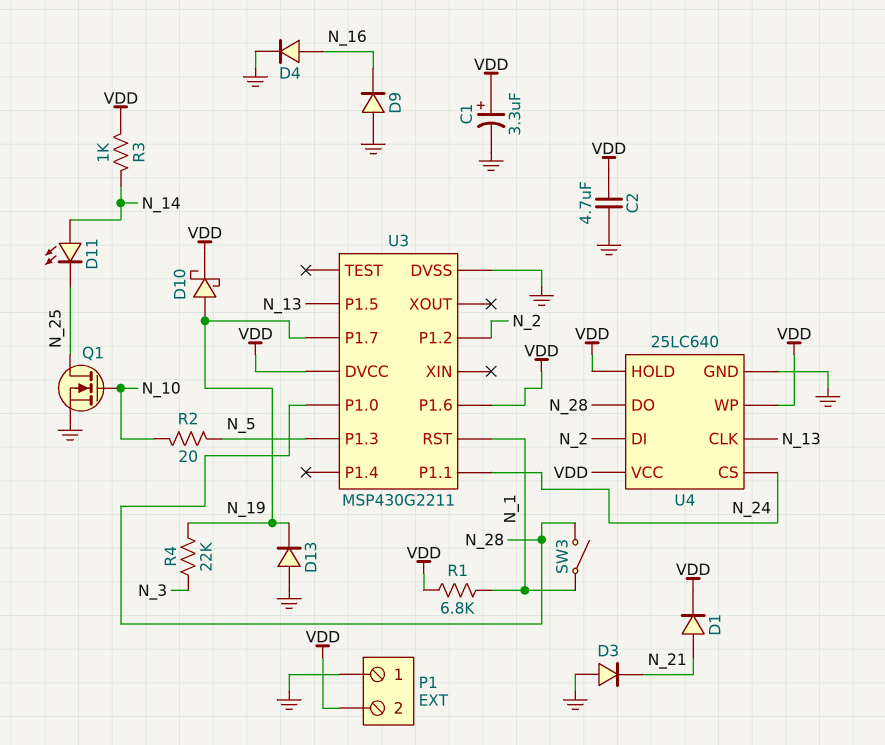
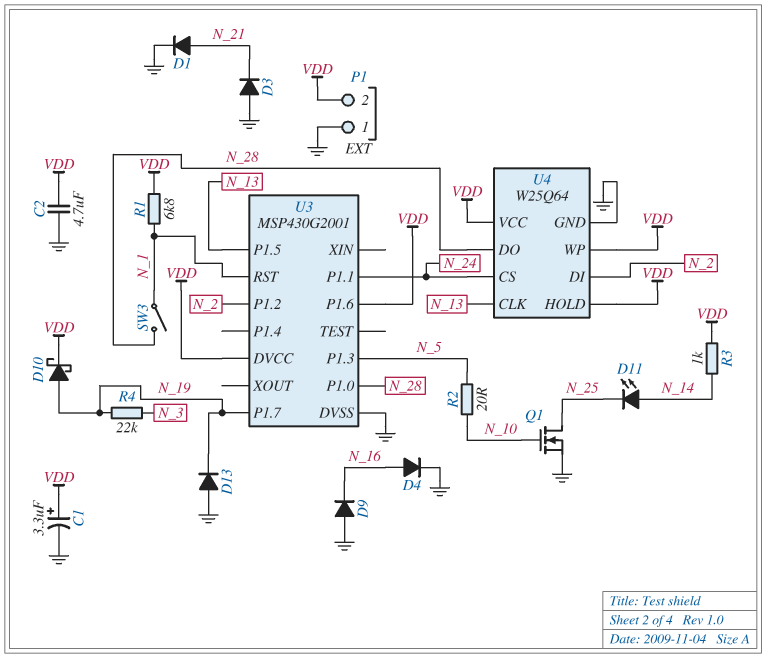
D1: diode (A N_21, K VDD) -> diode (A N_21, K GND)
U3: MSP430G2211 -> MSP430G2001
U4: 25LC640 -> W25Q64

